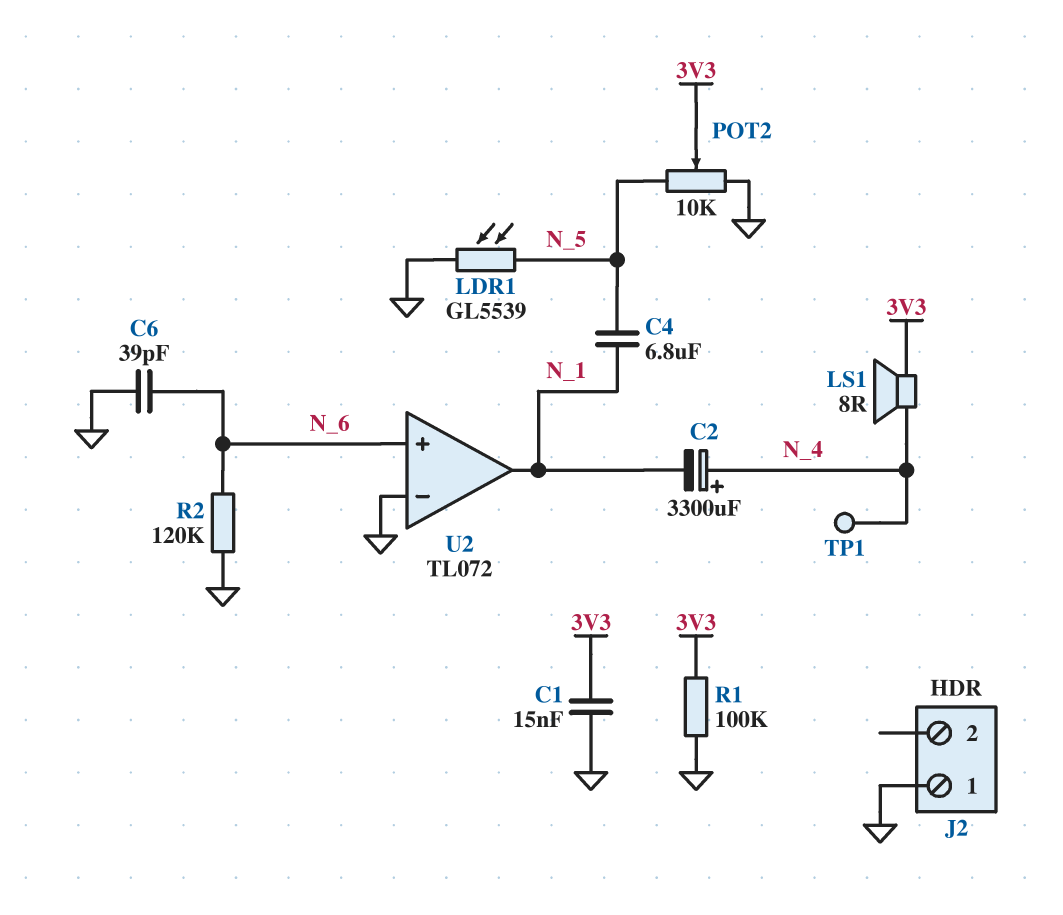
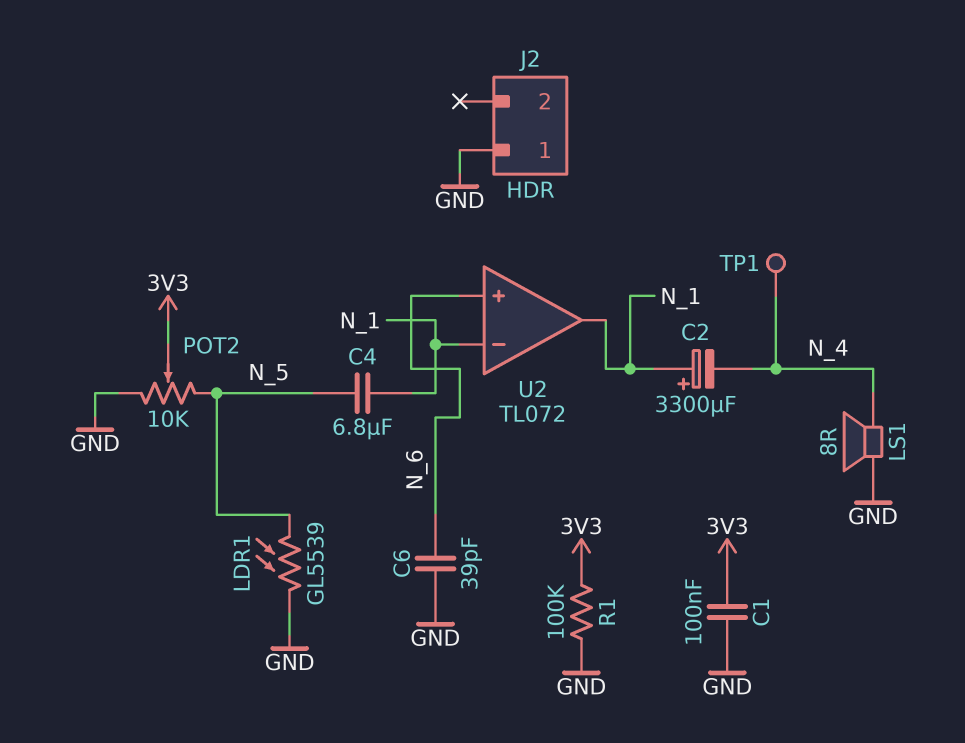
C1: 15nF (3V3, GND) -> 100nF (3V3, GND)
C2: 3300uF (plus N_4, minus N_1) -> 3300uF (plus N_1, minus N_4)
LS1: speaker 8R (3V3, N_4) -> speaker 8R (GND, N_4)
R2: 120k (GND, N_6) -> none
U2 pin in-: GND -> N_1

